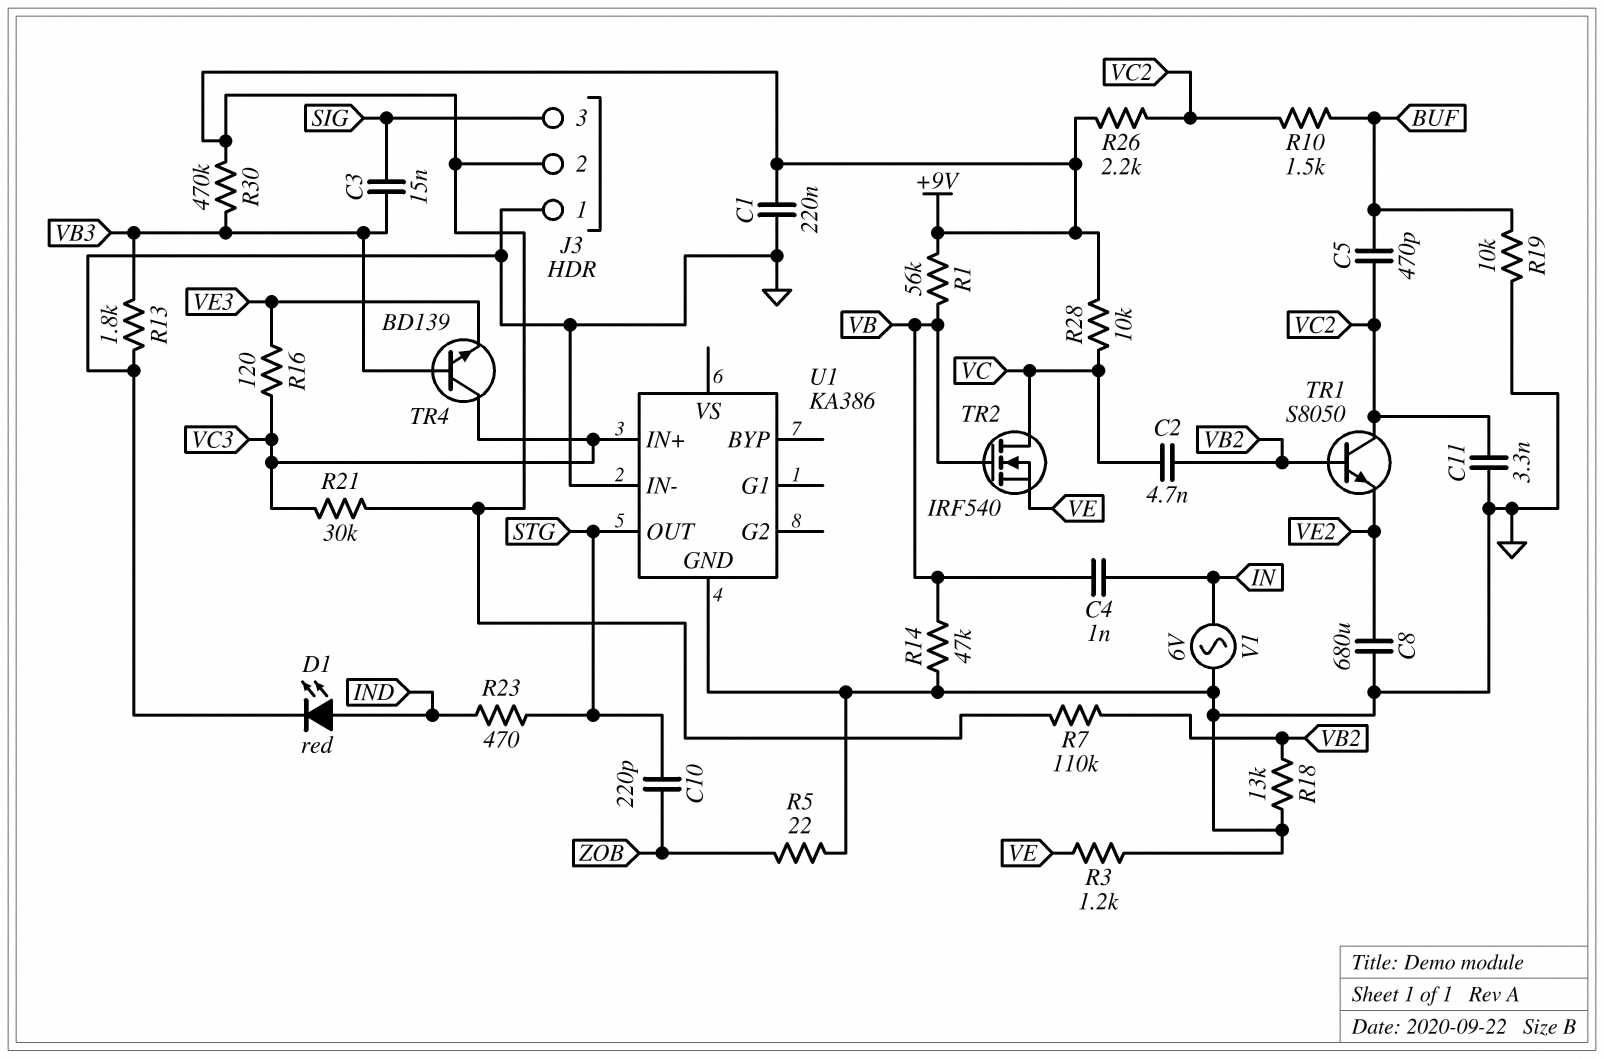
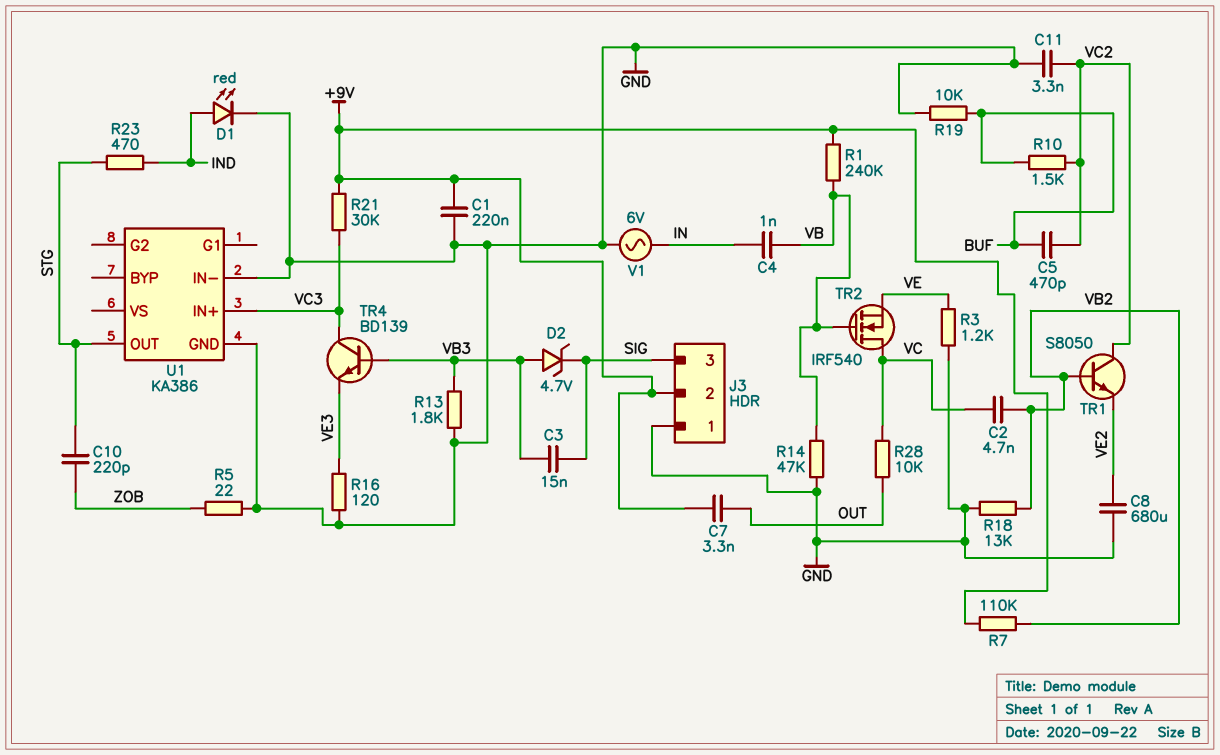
C7: none -> 3.3nF (+9V, OUT)
D2: none -> zener 4.7V (A VB3, K SIG)
R1: 56k (+9V, VB) -> 240k (+9V, VB)
R16: 120 (VC3, VE3) -> 120 (GND, VE3)
R26: 2.2k (+9V, VC2) -> none
R28: 10k (+9V, VC) -> 10k (OUT, VC)
R30: 470k (+9V, VB3) -> none

